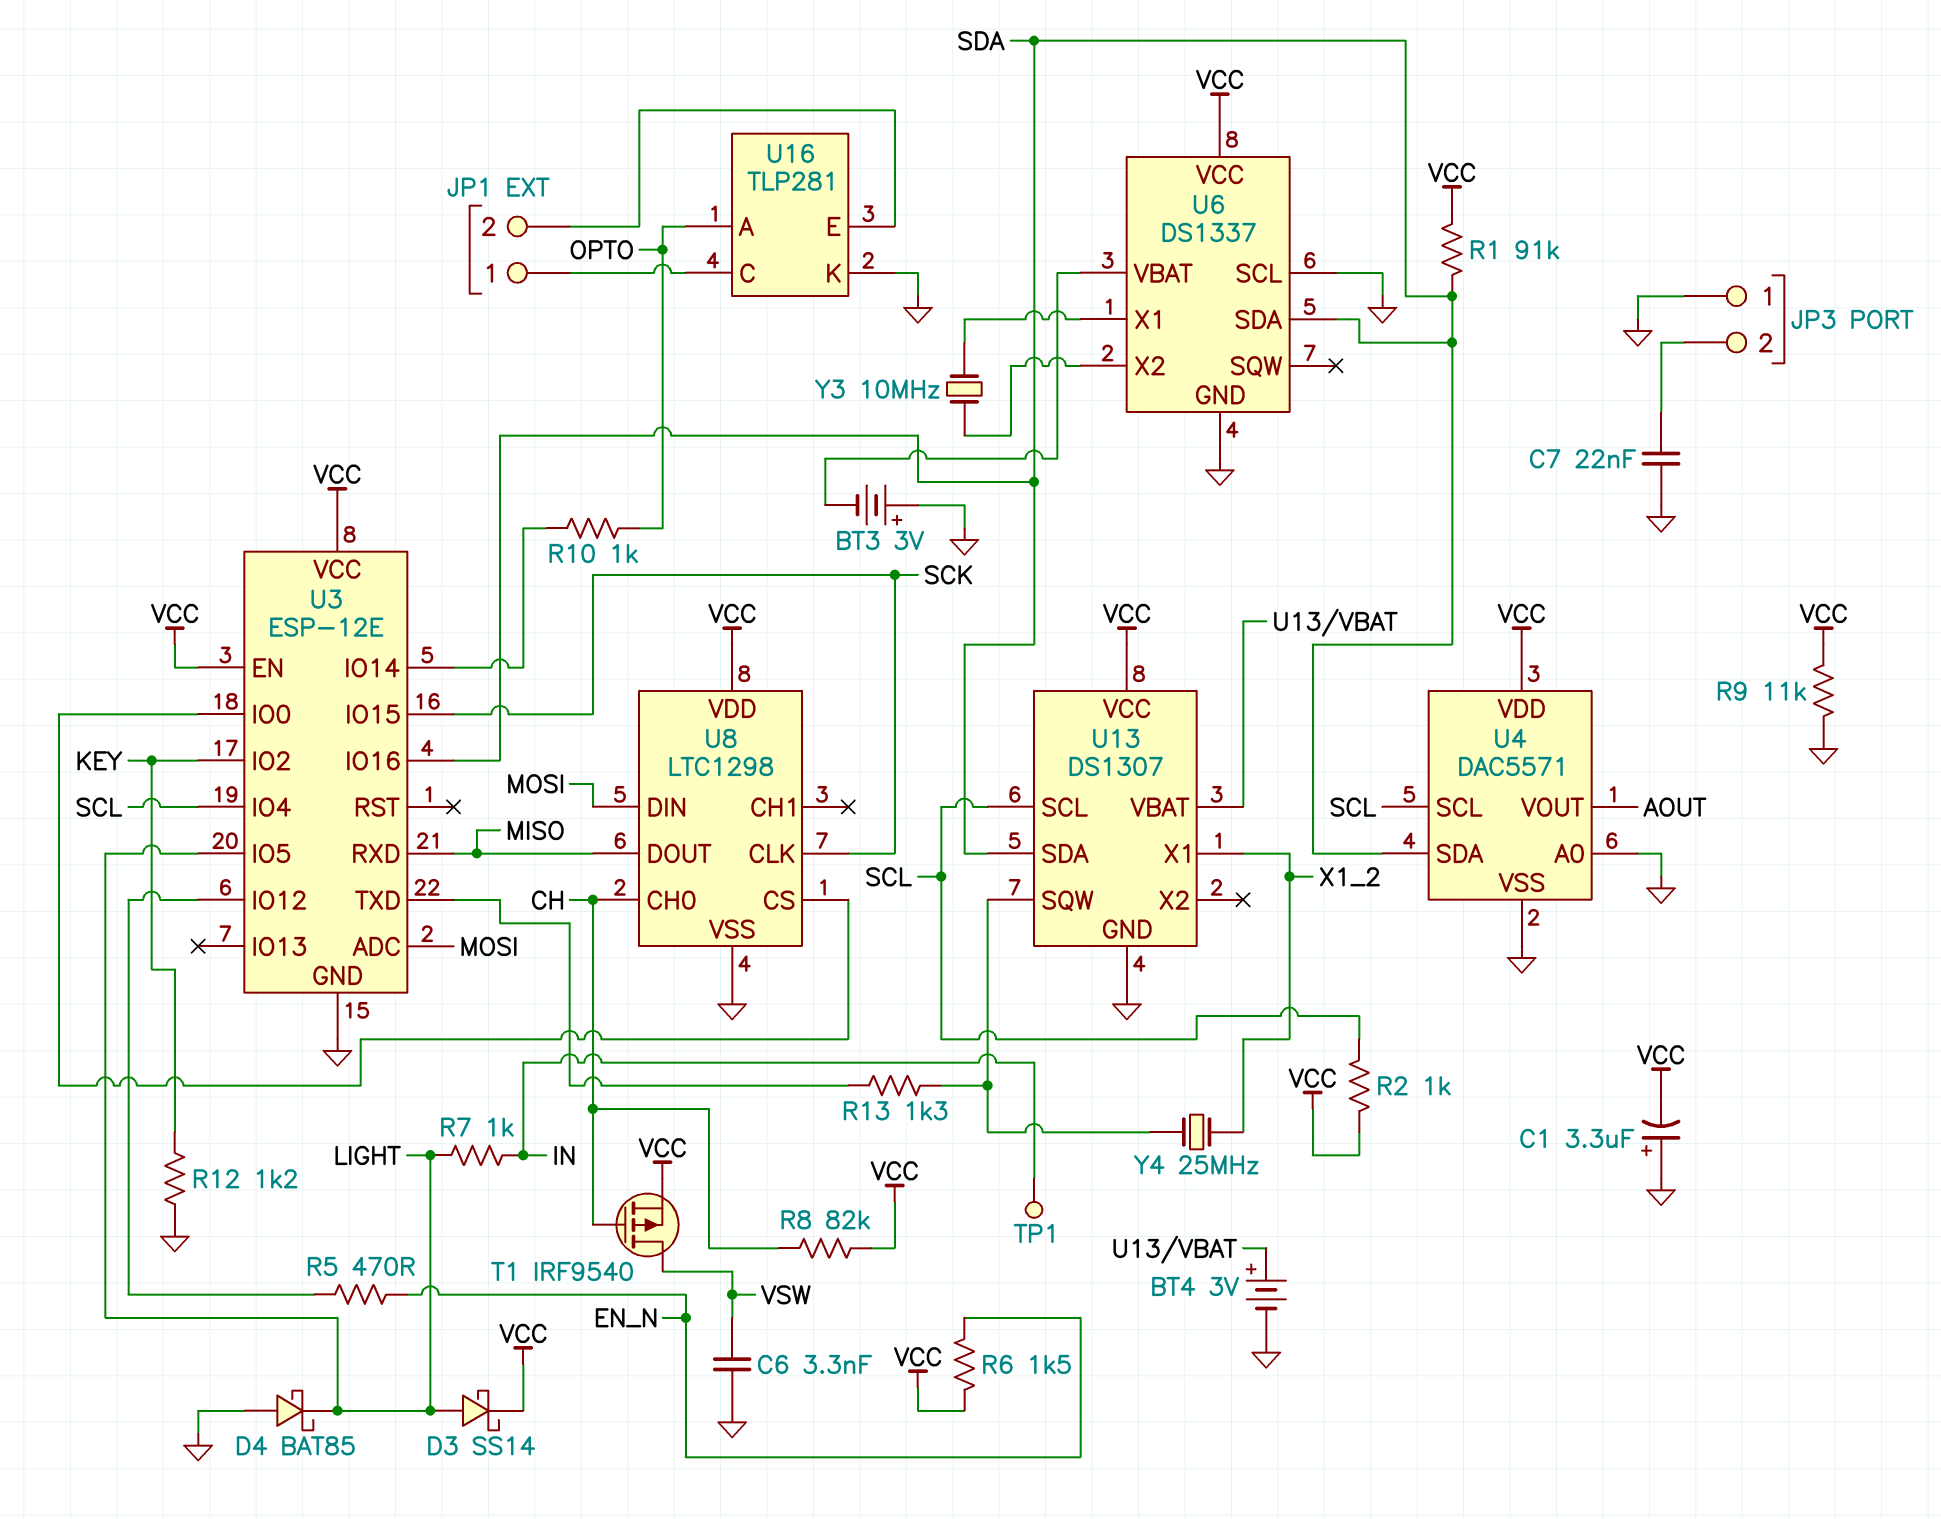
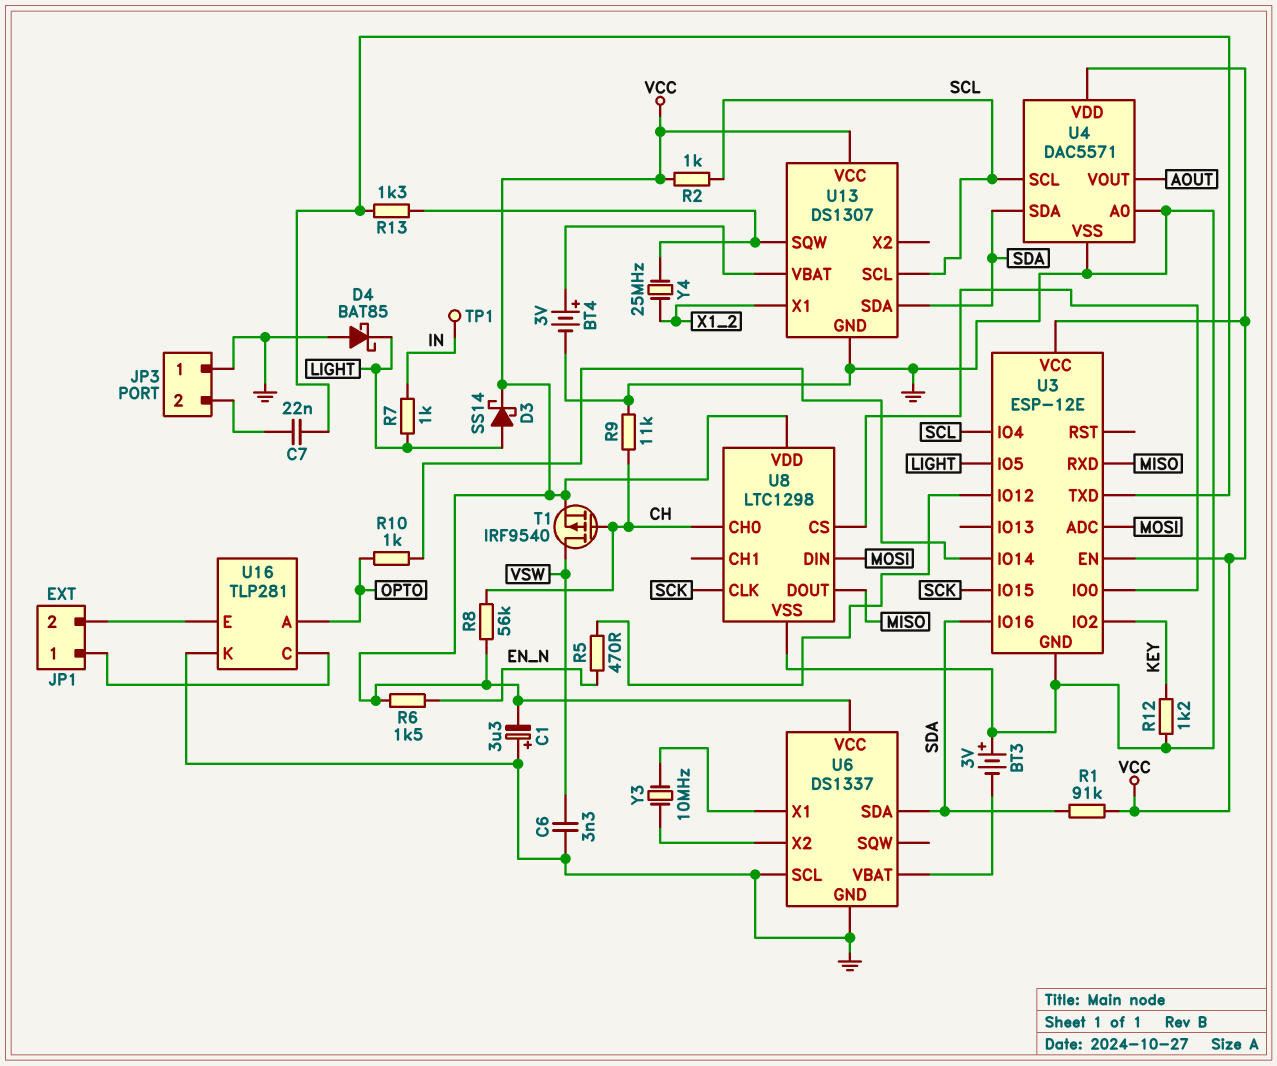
C7: 22nF (GND, JP3/2) -> 22nF (JP3/2, U3/TXD)
R8: 82k (CH, VCC) -> 56k (CH, VCC)
R9: 11k (GND, VCC) -> 11k (CH, GND)

